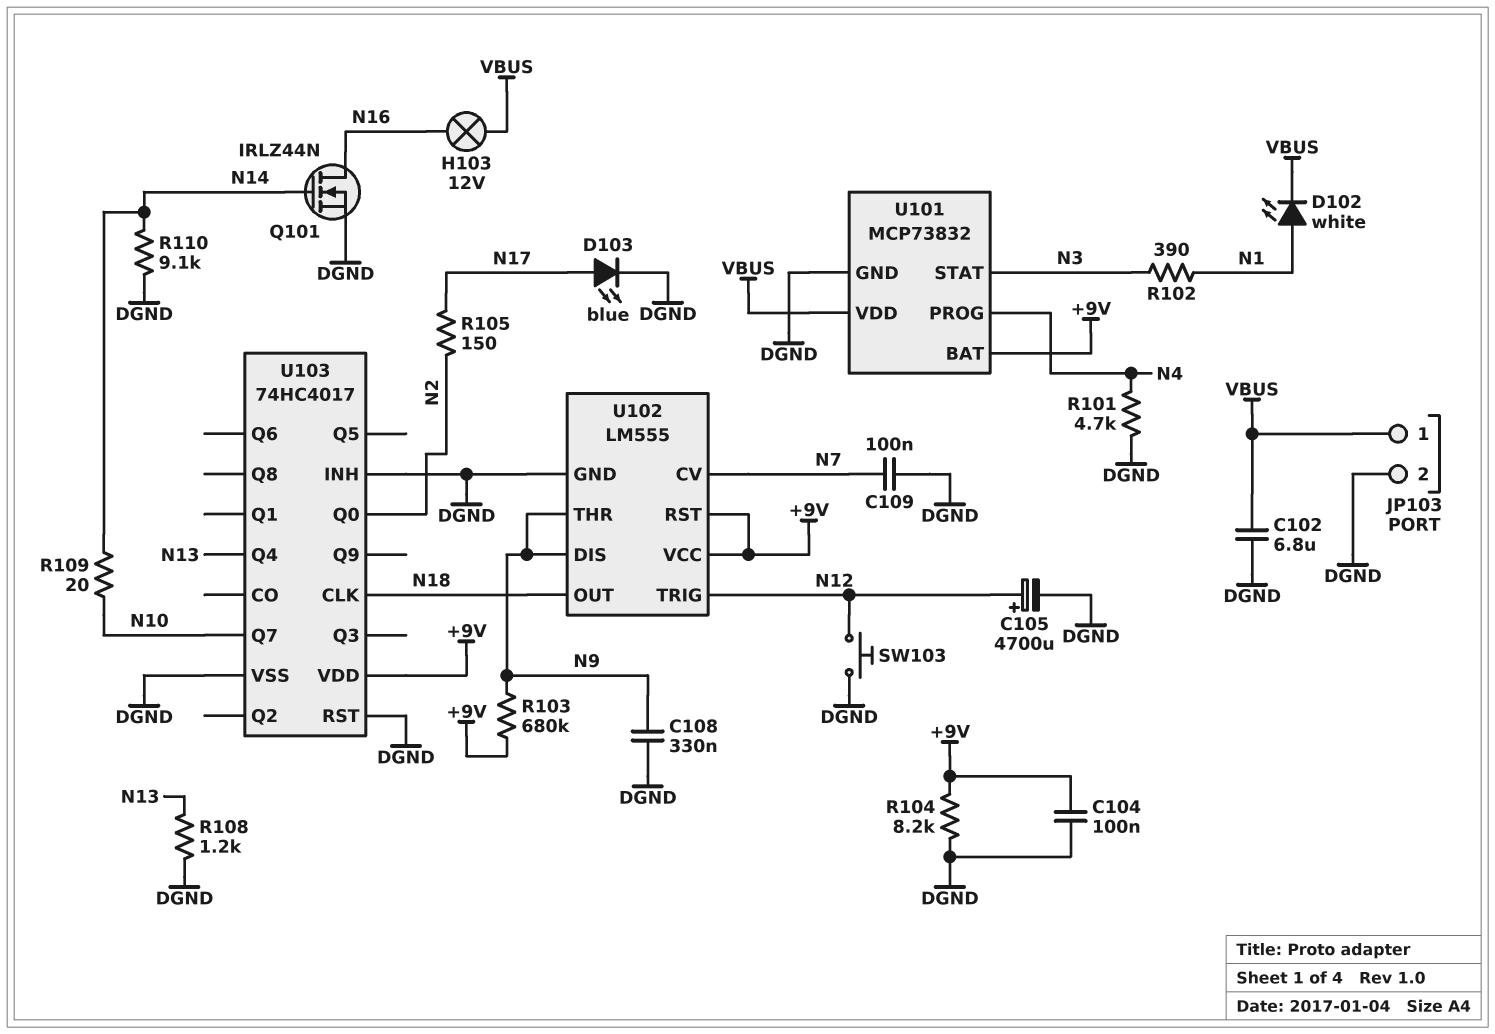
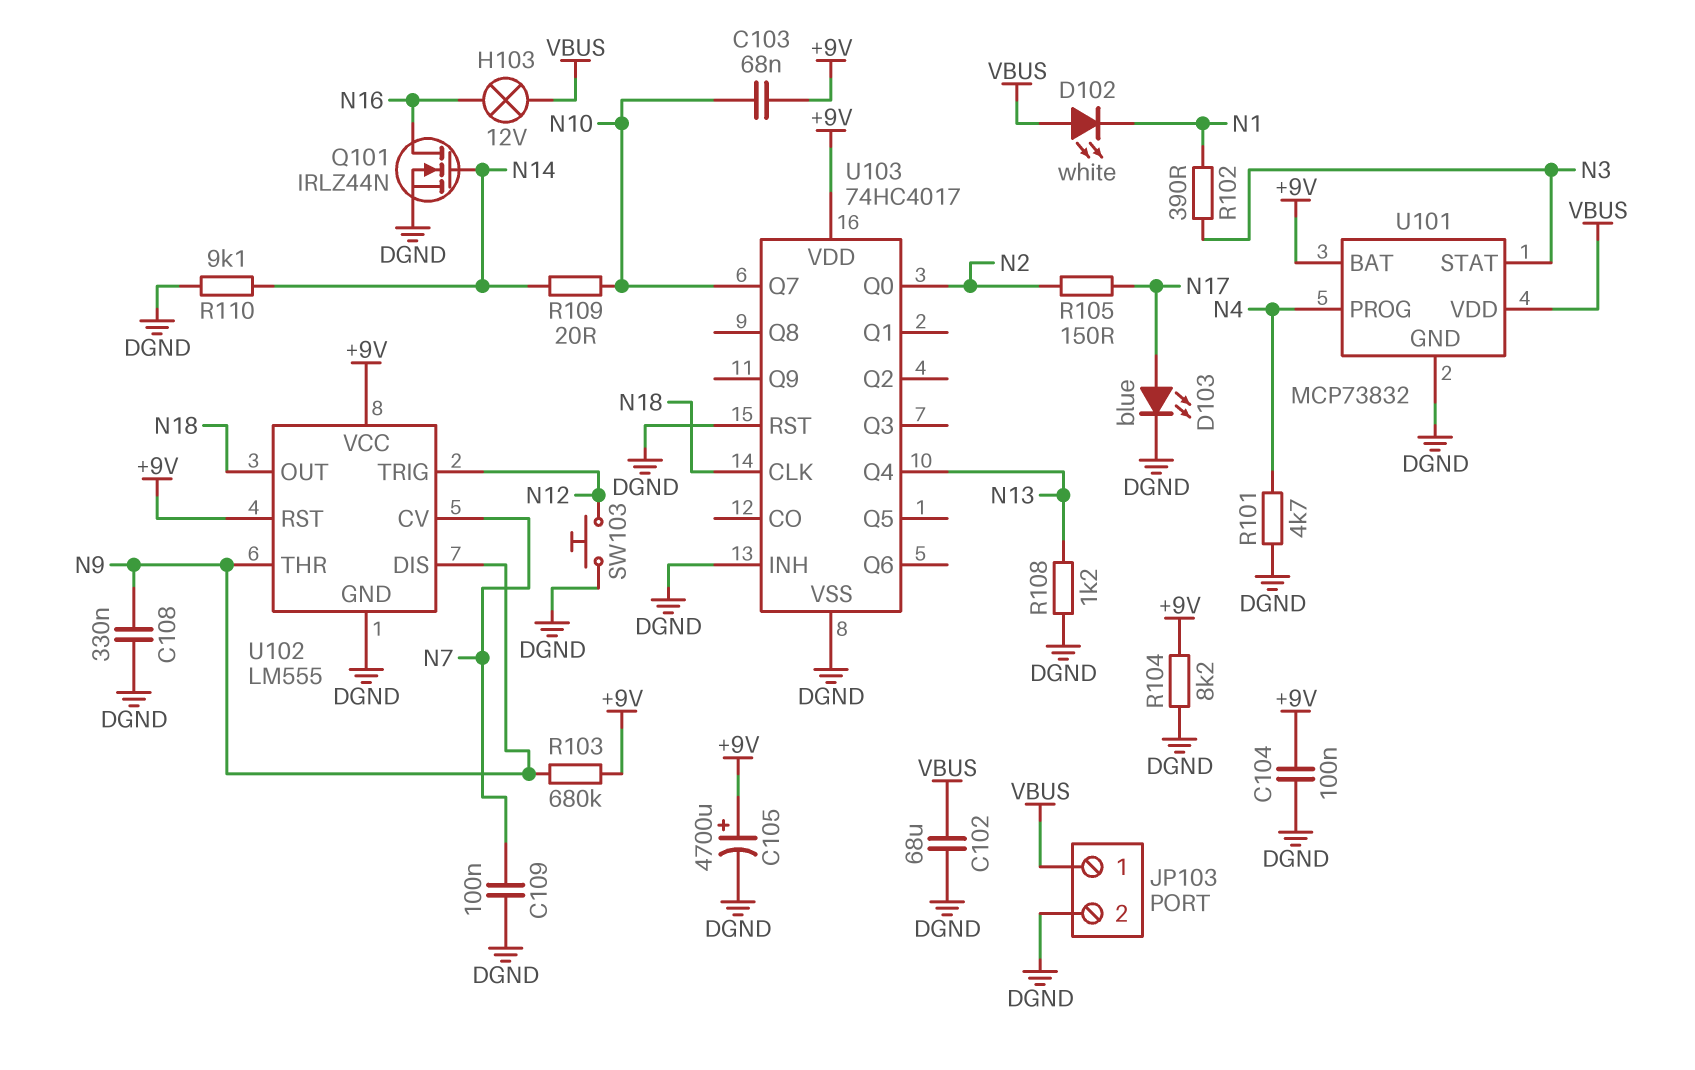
C102: 6.8uF (DGND, VBUS) -> 68uF (DGND, VBUS)
C103: none -> 68nF (+9V, N10)
C105: 4700uF (plus N12, minus DGND) -> 4700uF (plus +9V, minus DGND)
D102: LED white (A N1, K VBUS) -> LED white (A VBUS, K N1)

